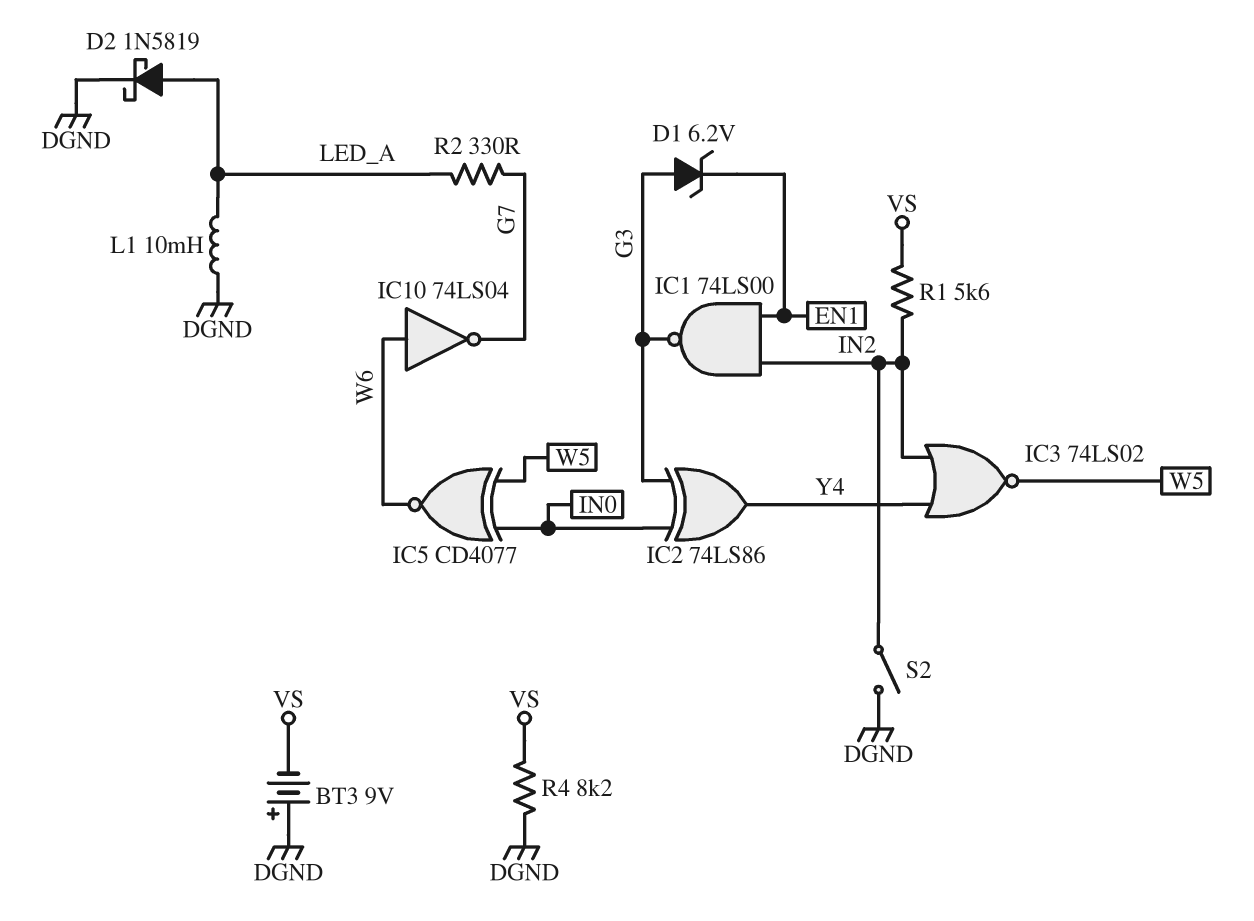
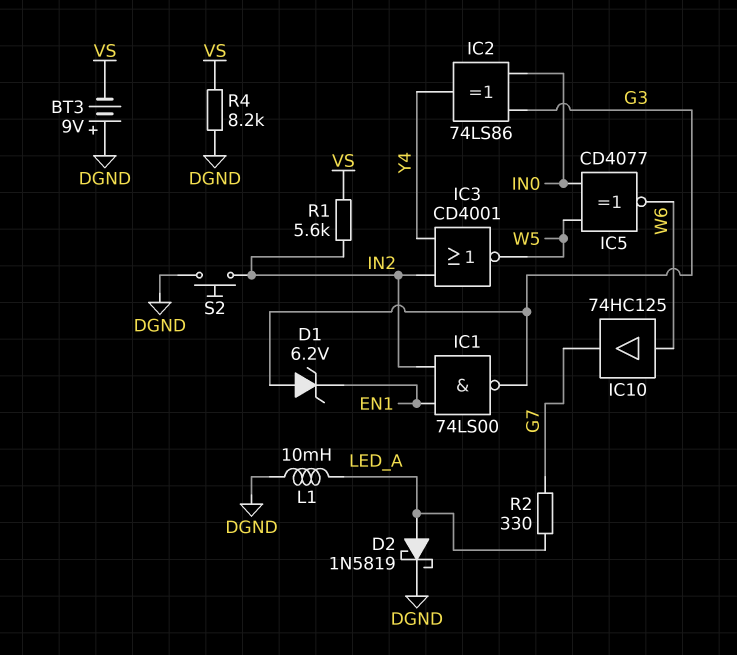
IC3: NOR 74LS02 (in IN2, in Y4, out W5) -> NOR CD4001 (in IN2, in Y4, out W5)
IC10: NOT 74LS04 (in W6, out G7) -> buffer 74HC125 (in W6, out G7)
S2: switch (DGND, IN2) -> button (DGND, IN2)

